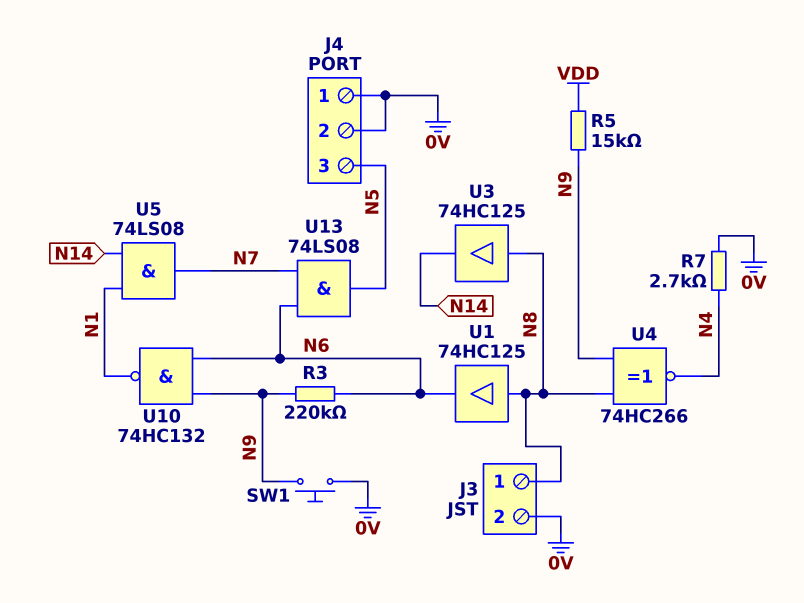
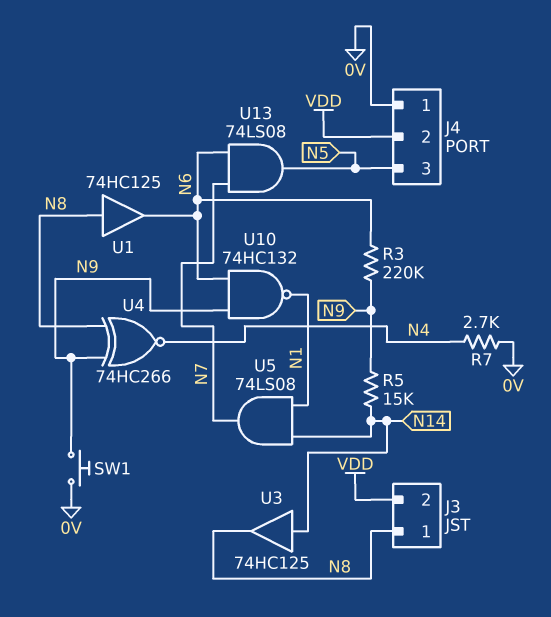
J3 pin 2: 0V -> VDD
J4 pin 2: 0V -> VDD
R5: 15k (N9, VDD) -> 15k (N9, N14)
U3: buffer 74HC125 (in N8, out N14) -> buffer 74HC125 (in N14, out N8)

